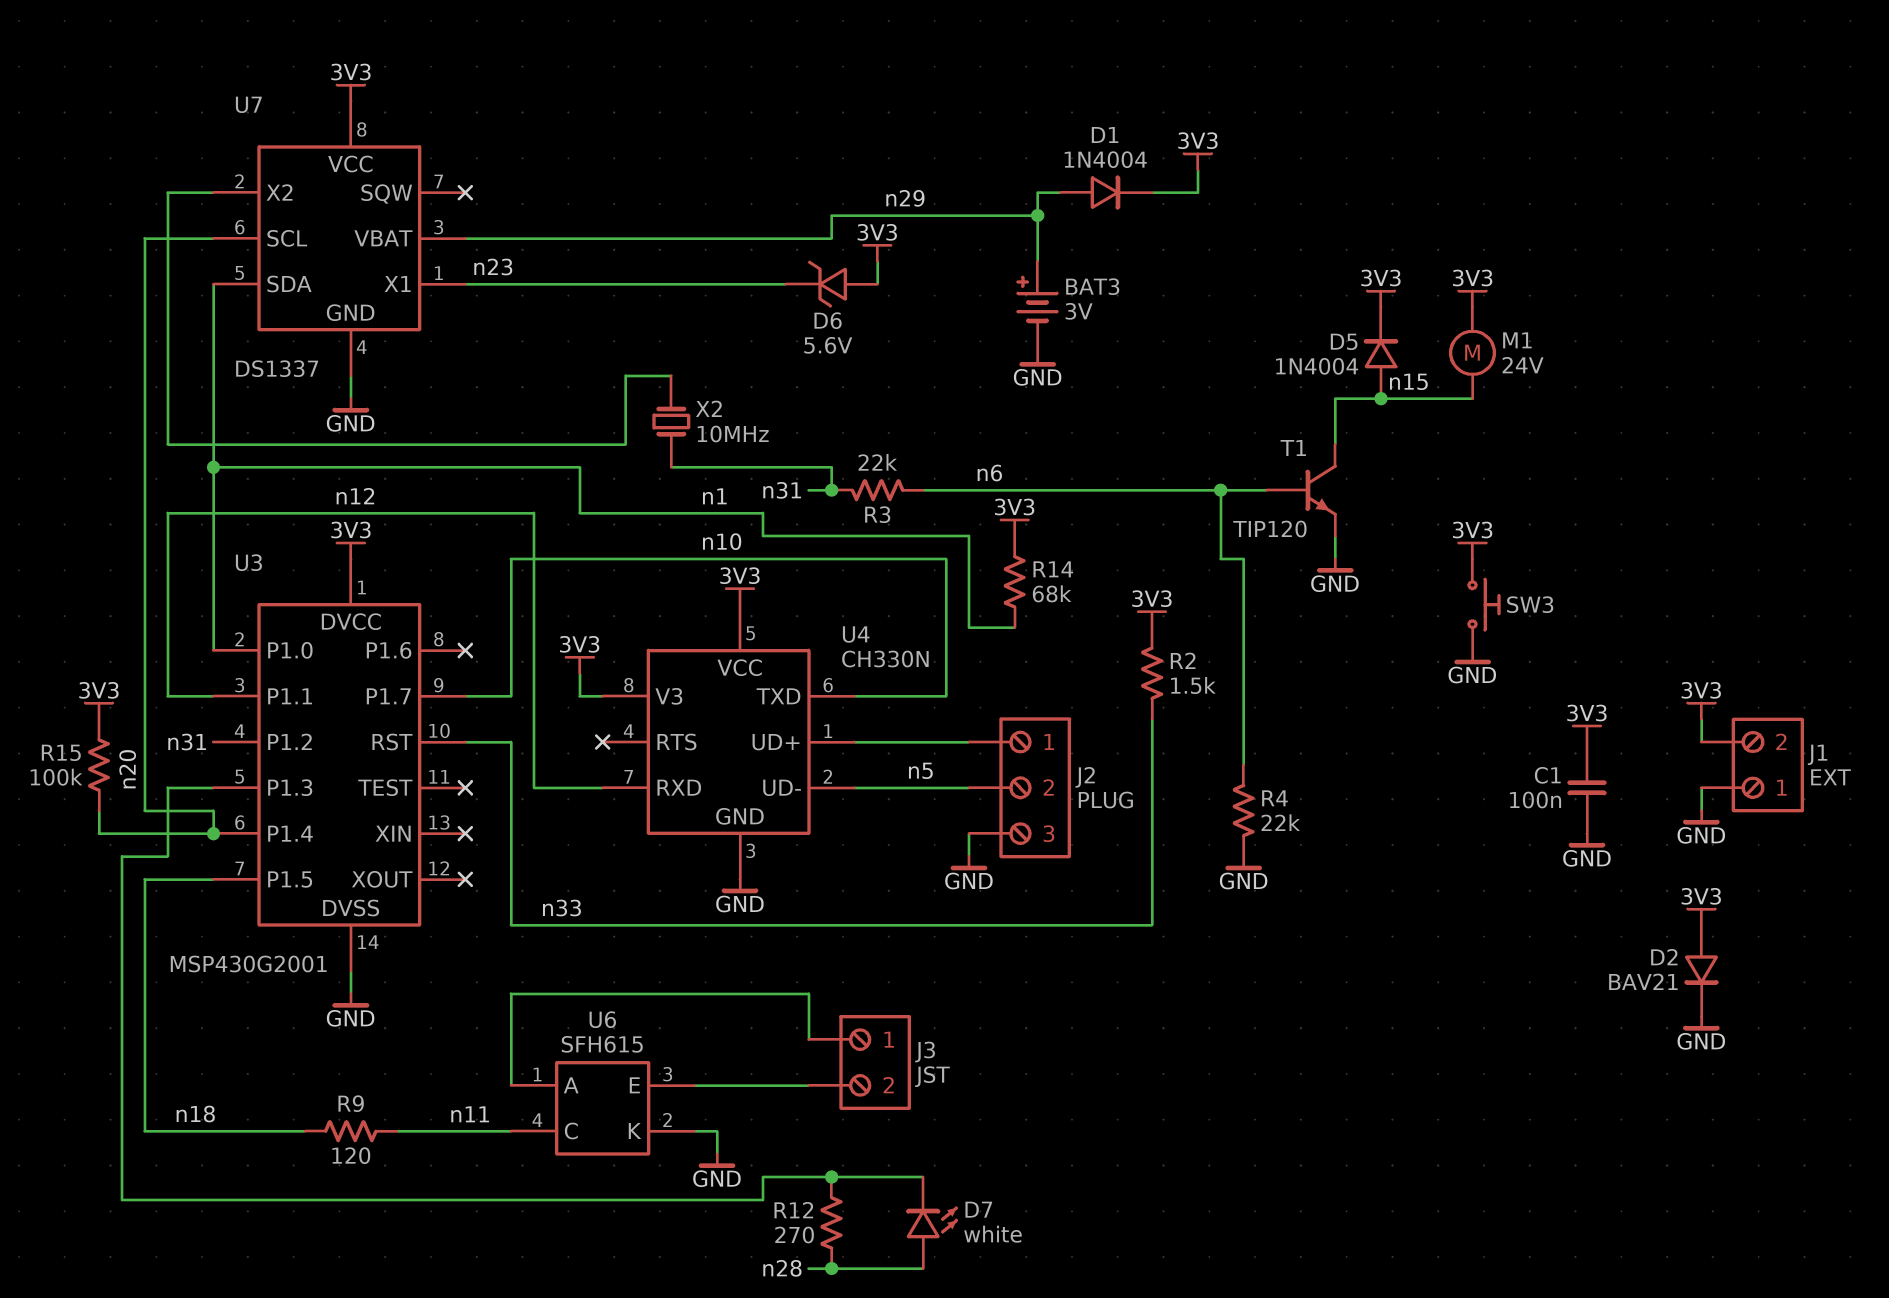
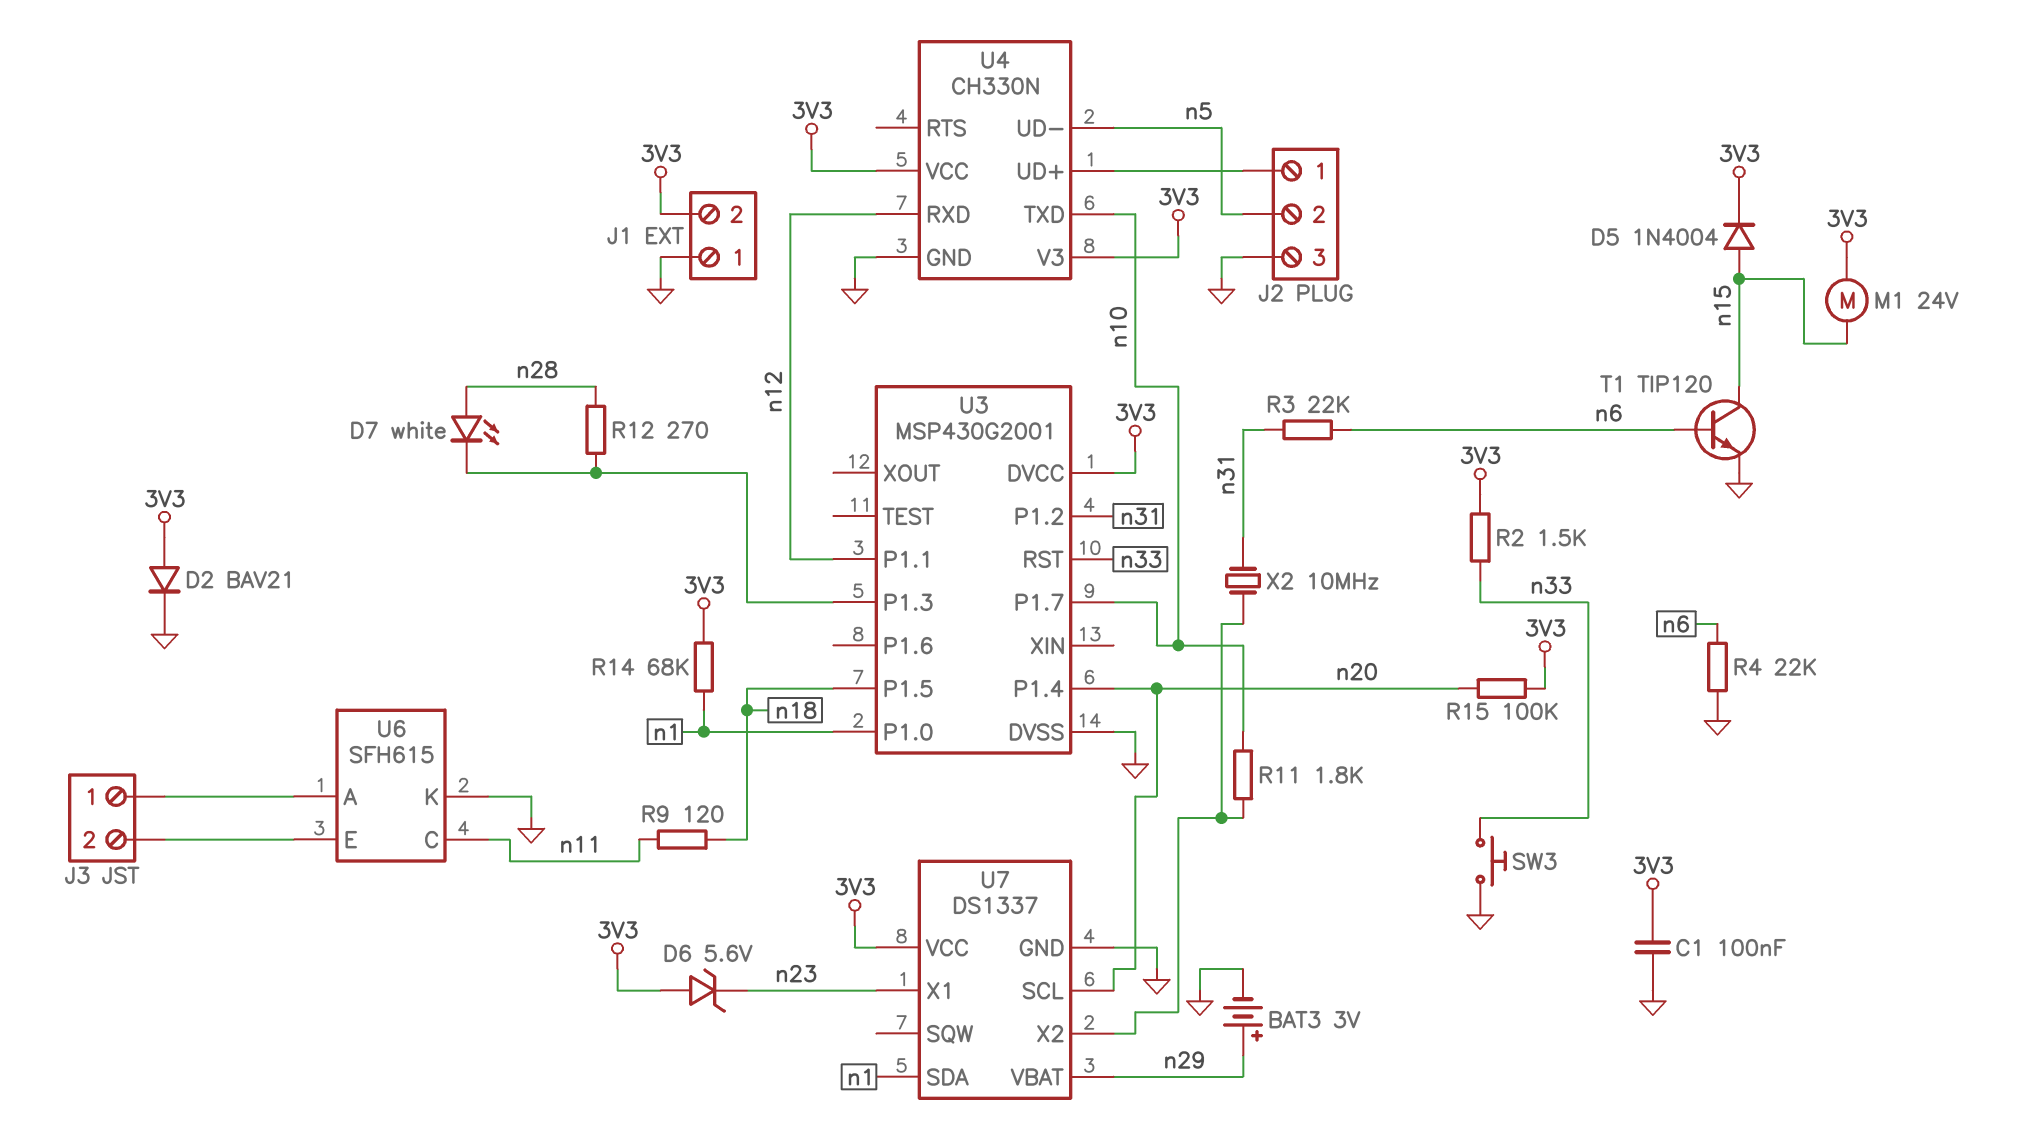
D1: diode 1N4004 (A n29, K 3V3) -> none
R11: none -> 1.8k (U7/X2, n10)
SW3: button (3V3, GND) -> button (GND, n33)

